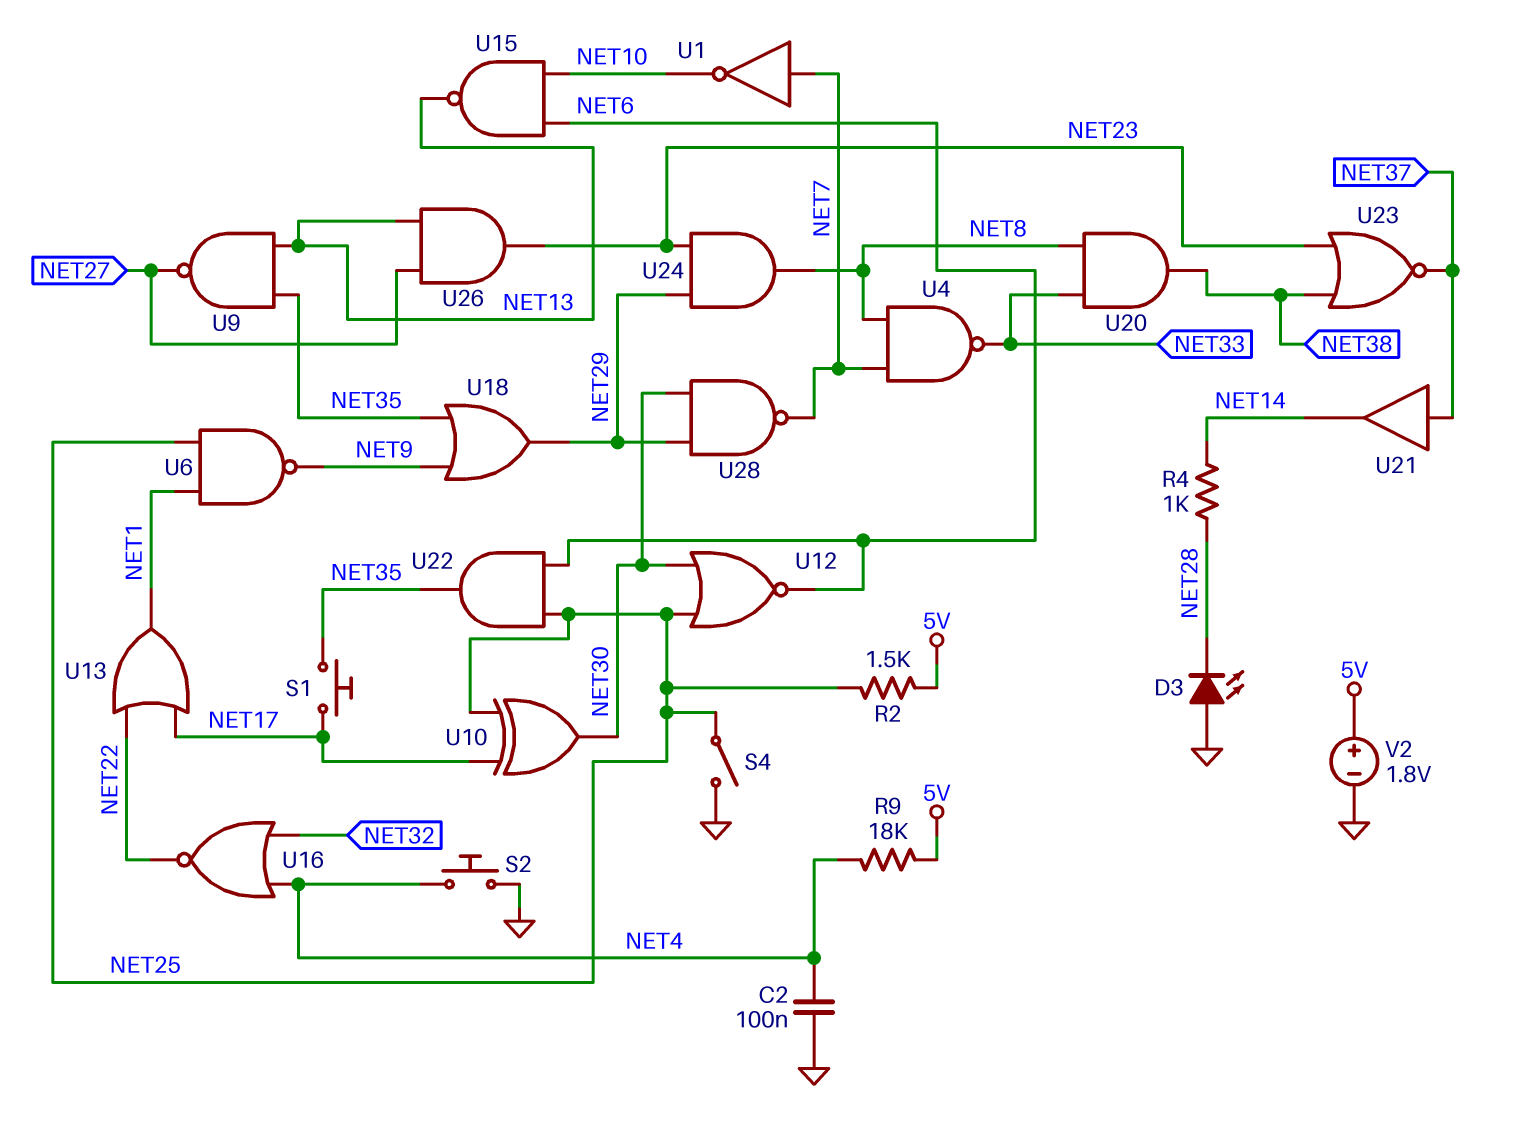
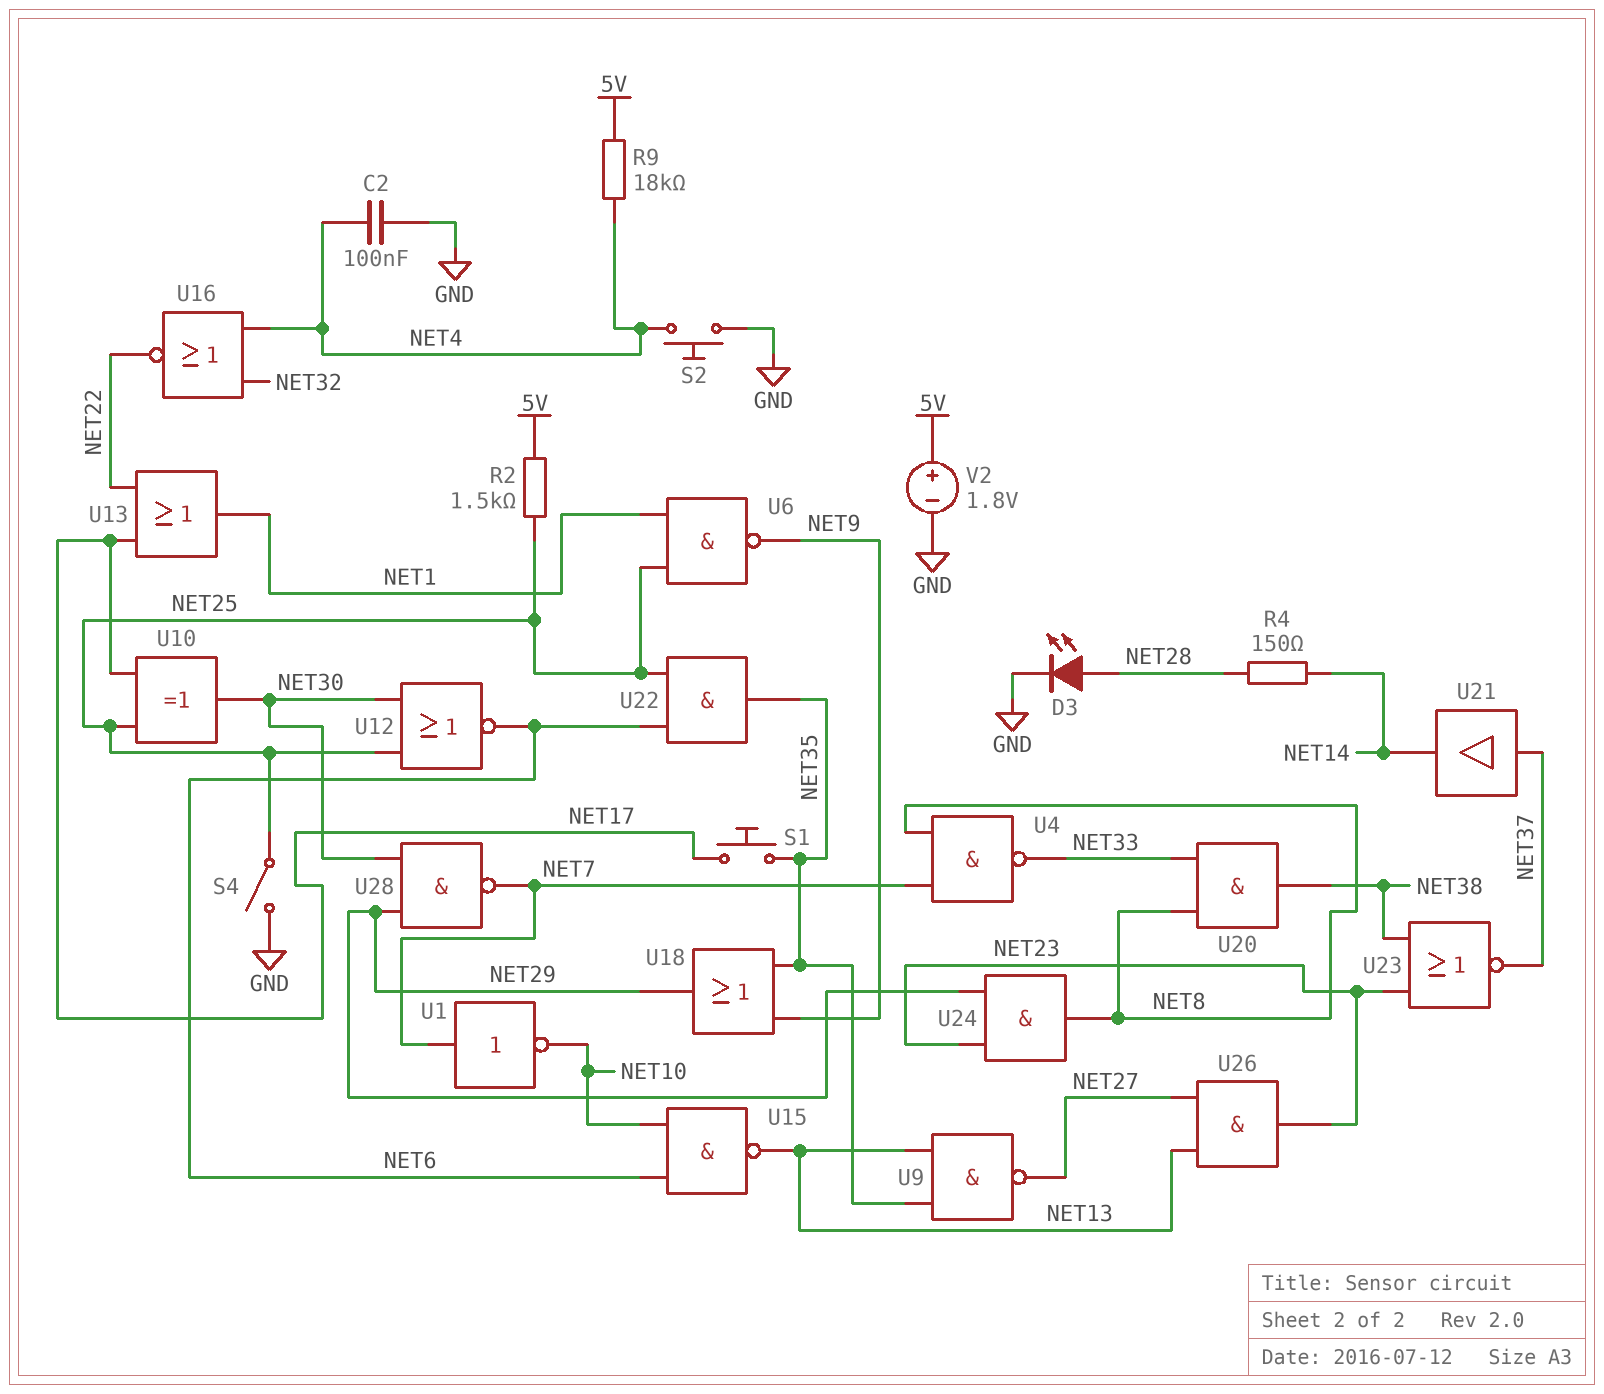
D3: LED (A GND, K NET28) -> LED (A NET28, K GND)
R4: 1k (NET14, NET28) -> 150 (NET14, NET28)

